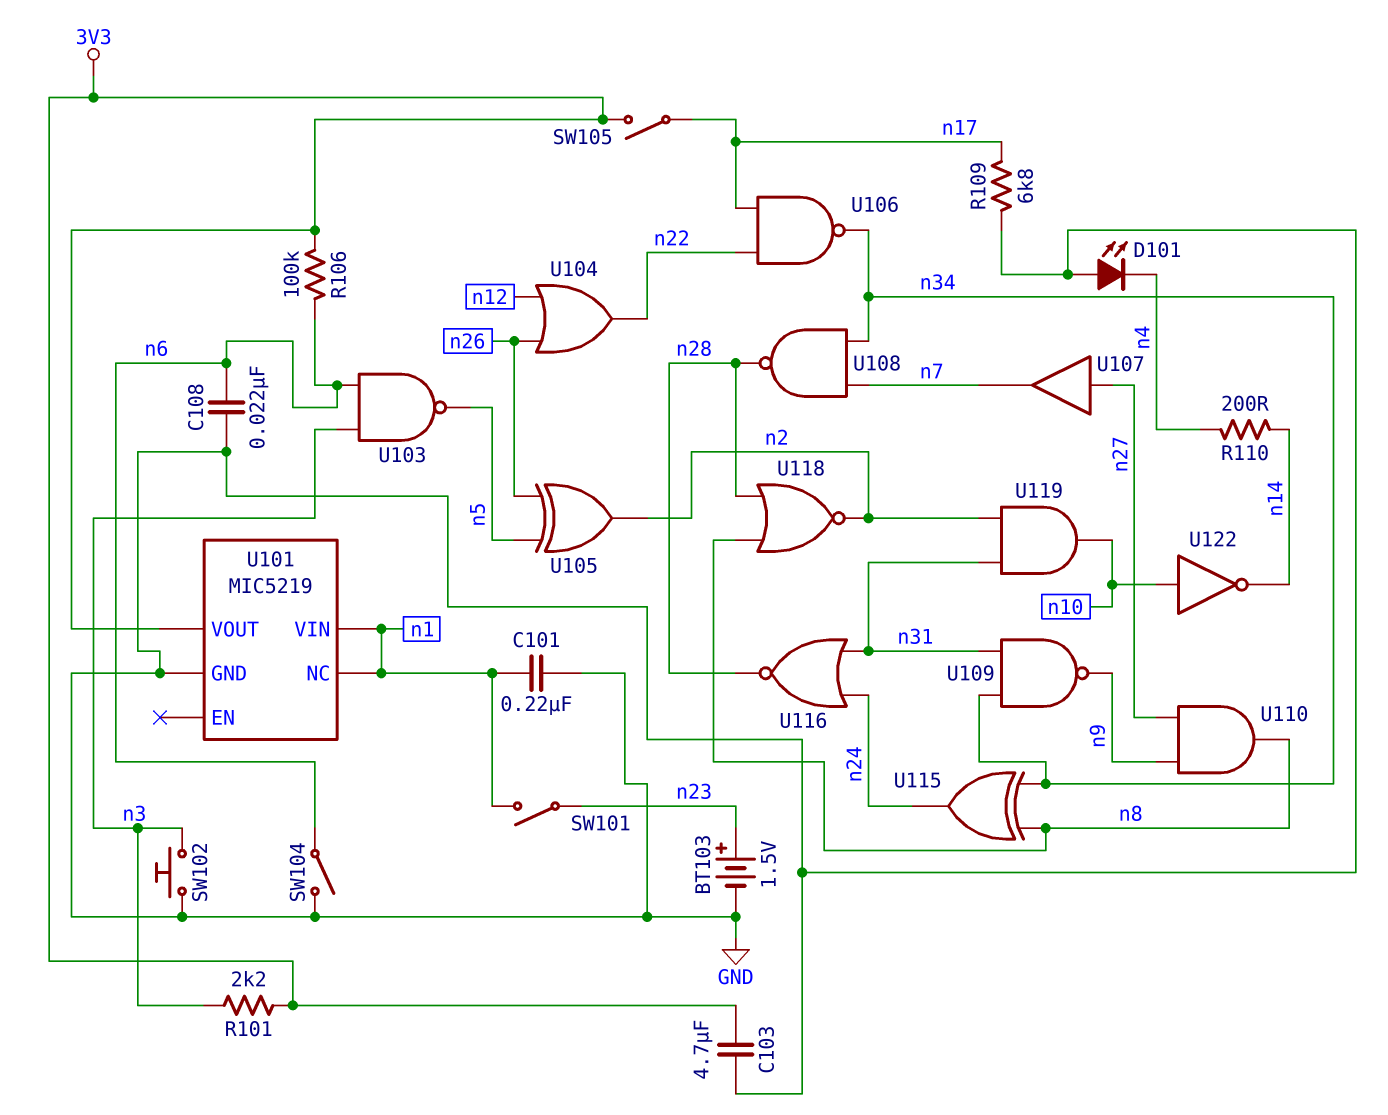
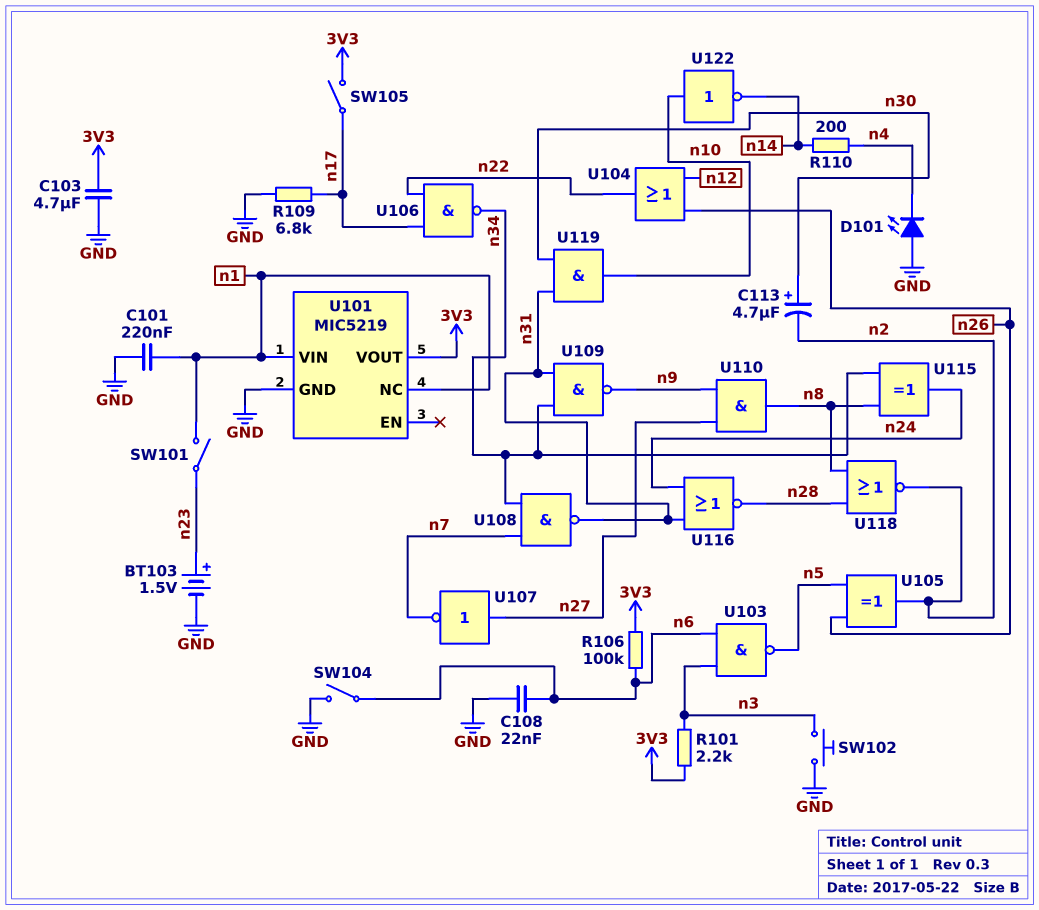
C113: none -> 4.7uF (plus n30, minus n2)
U107: buffer (in n27, out n7) -> NOT (in n27, out n7)
U108: NAND (in n7, in n34, out n28) -> NAND (in n7, in n34, out n31)
U119: AND (in n2, in n31, out n10) -> AND (in n30, in n31, out n10)

